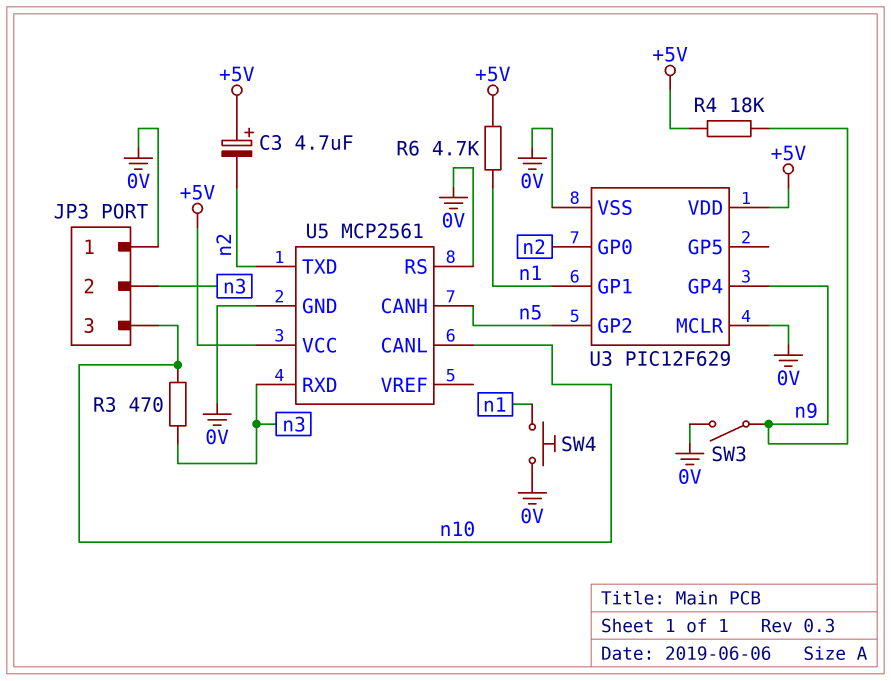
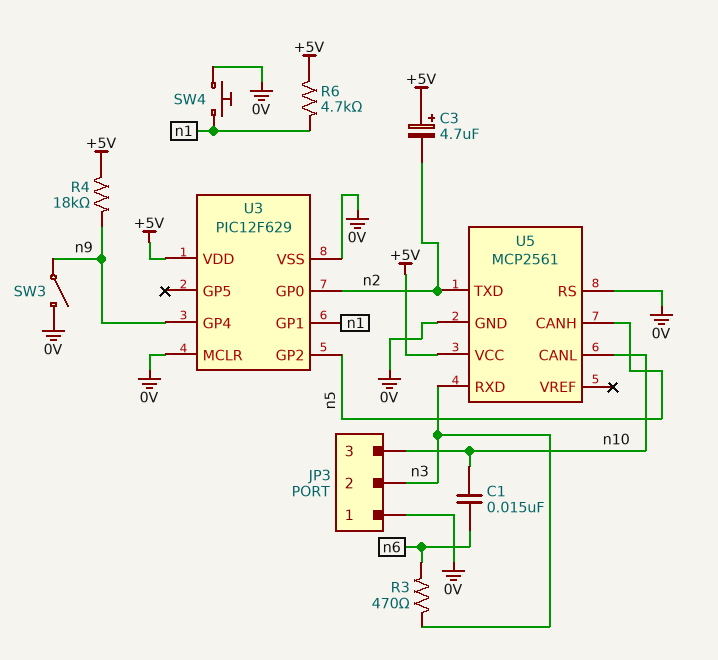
C1: none -> 15nF (n6, n10)
R3: 470 (n3, n10) -> 470 (n3, n6)

